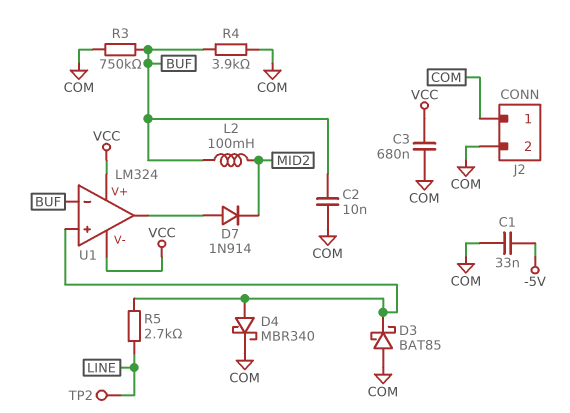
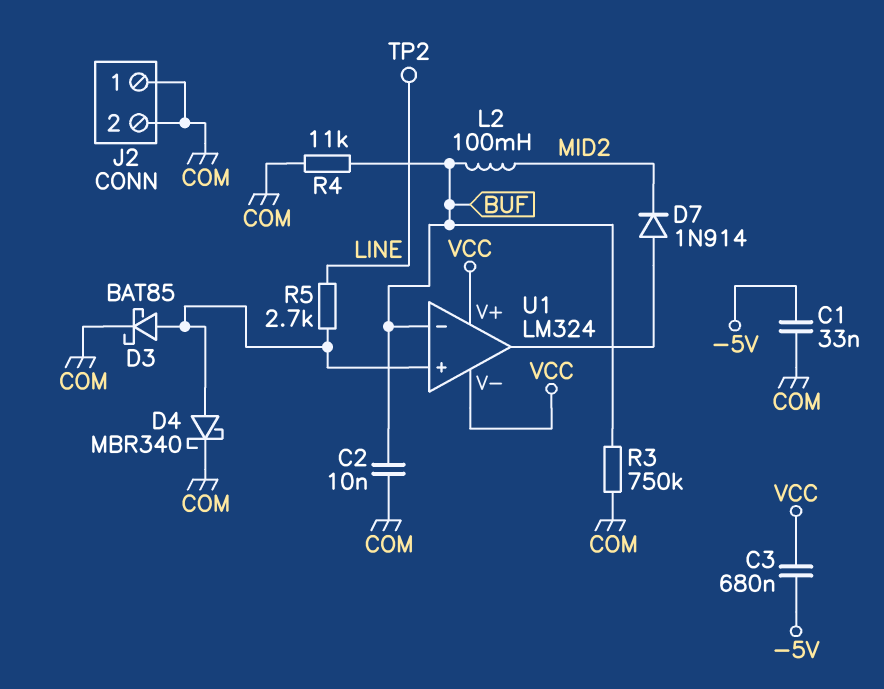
C3: 680nF (COM, VCC) -> 680nF (-5V, VCC)
D3: schottky BAT85 (A COM, K U1/in+) -> schottky BAT85 (A U1/in+, K COM)
R4: 3.9k (BUF, COM) -> 11k (BUF, COM)

